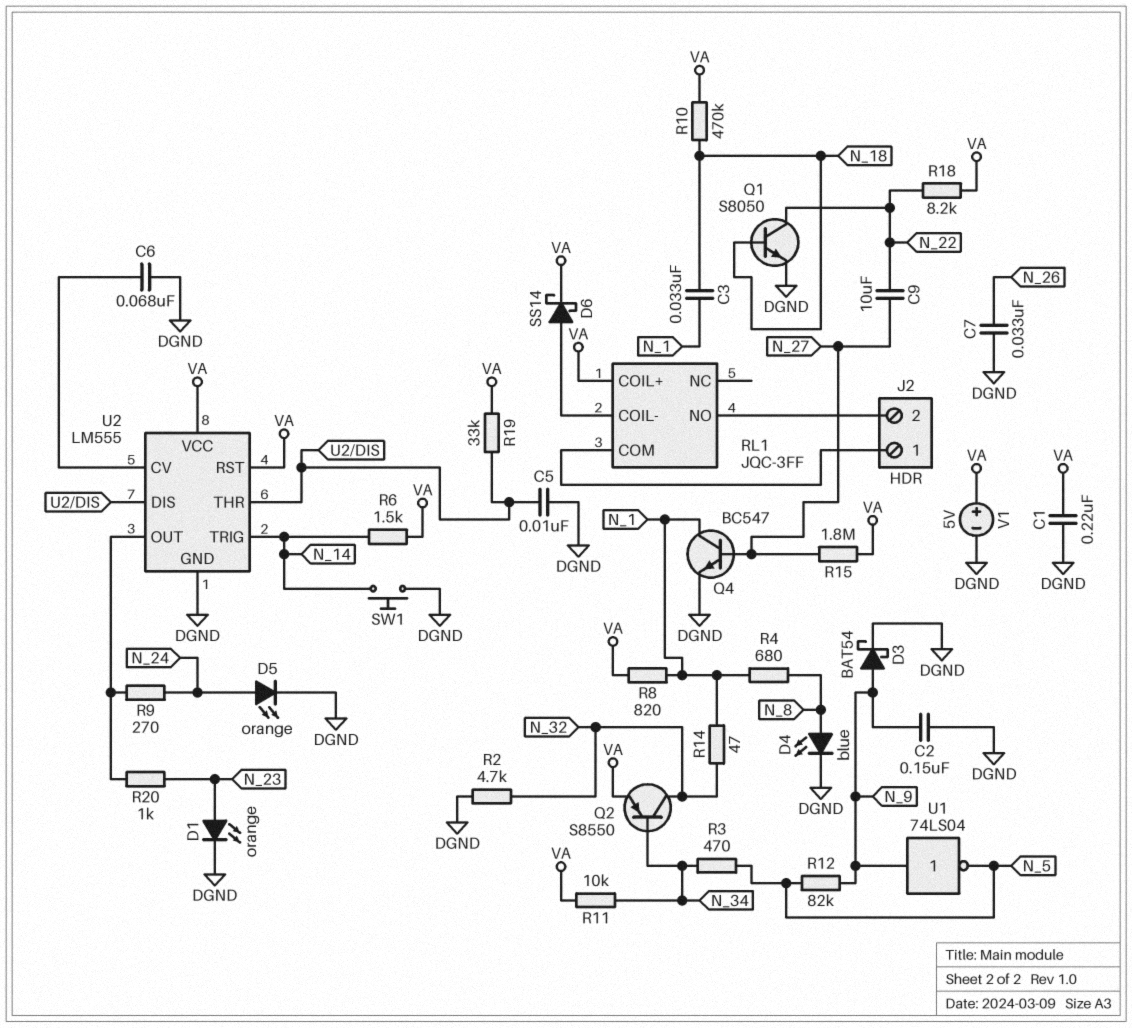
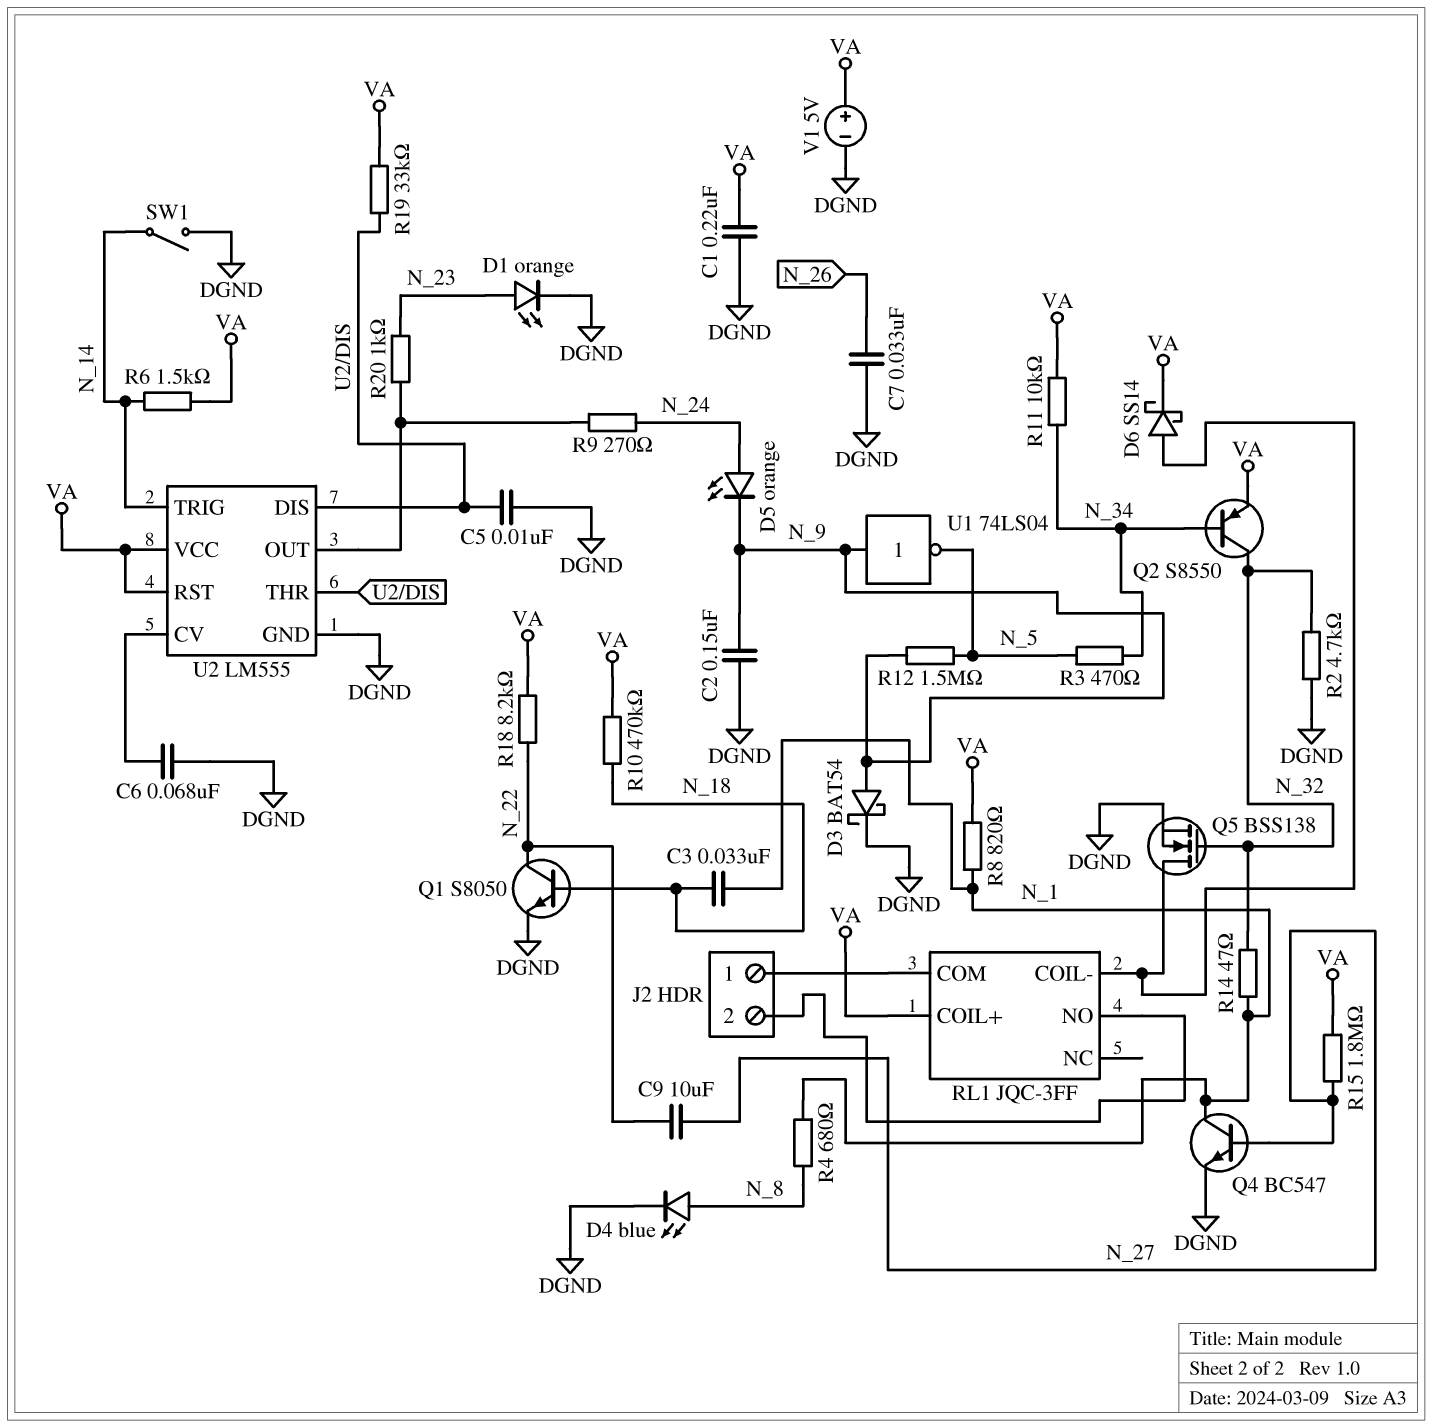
D5: LED orange (A N_24, K DGND) -> LED orange (A N_24, K N_9)
Q5: none -> NMOS BSS138 (G N_32, D RL1/COIL-, S DGND)
R12: 82k (N_5, N_9) -> 1.5M (N_5, N_9)
SW1: button (DGND, N_14) -> switch (DGND, N_14)

